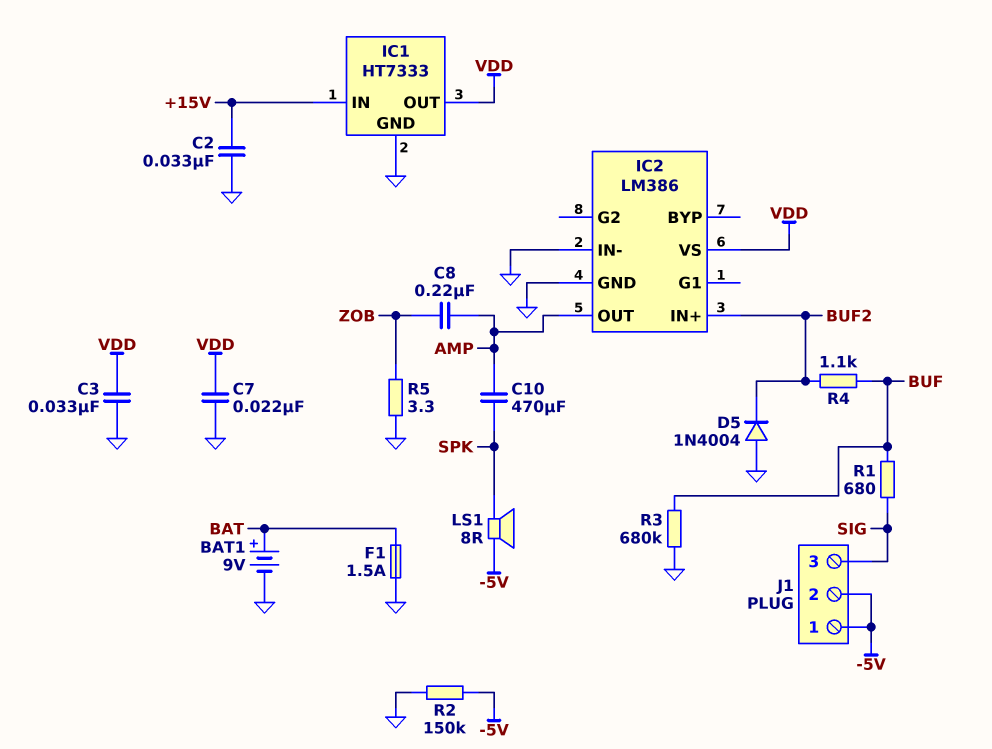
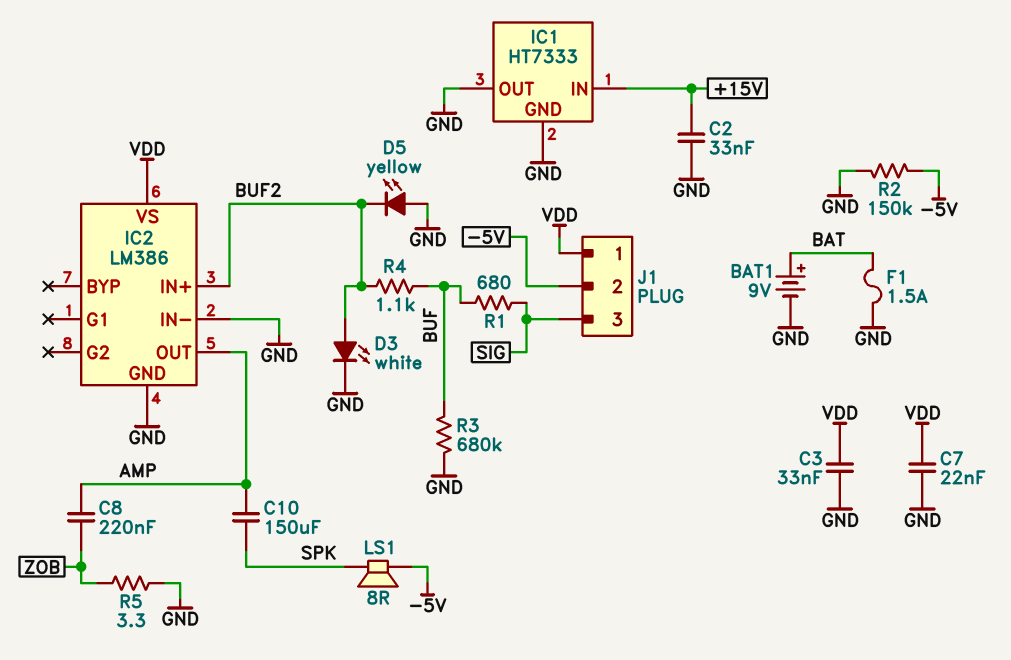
C10: 470uF (AMP, SPK) -> 150uF (AMP, SPK)
D3: none -> LED white (A BUF2, K GND)
D5: diode 1N4004 (A GND, K BUF2) -> LED yellow (A GND, K BUF2)
IC1 pin OUT: VDD -> GND
J1 pin 1: -5V -> VDD

